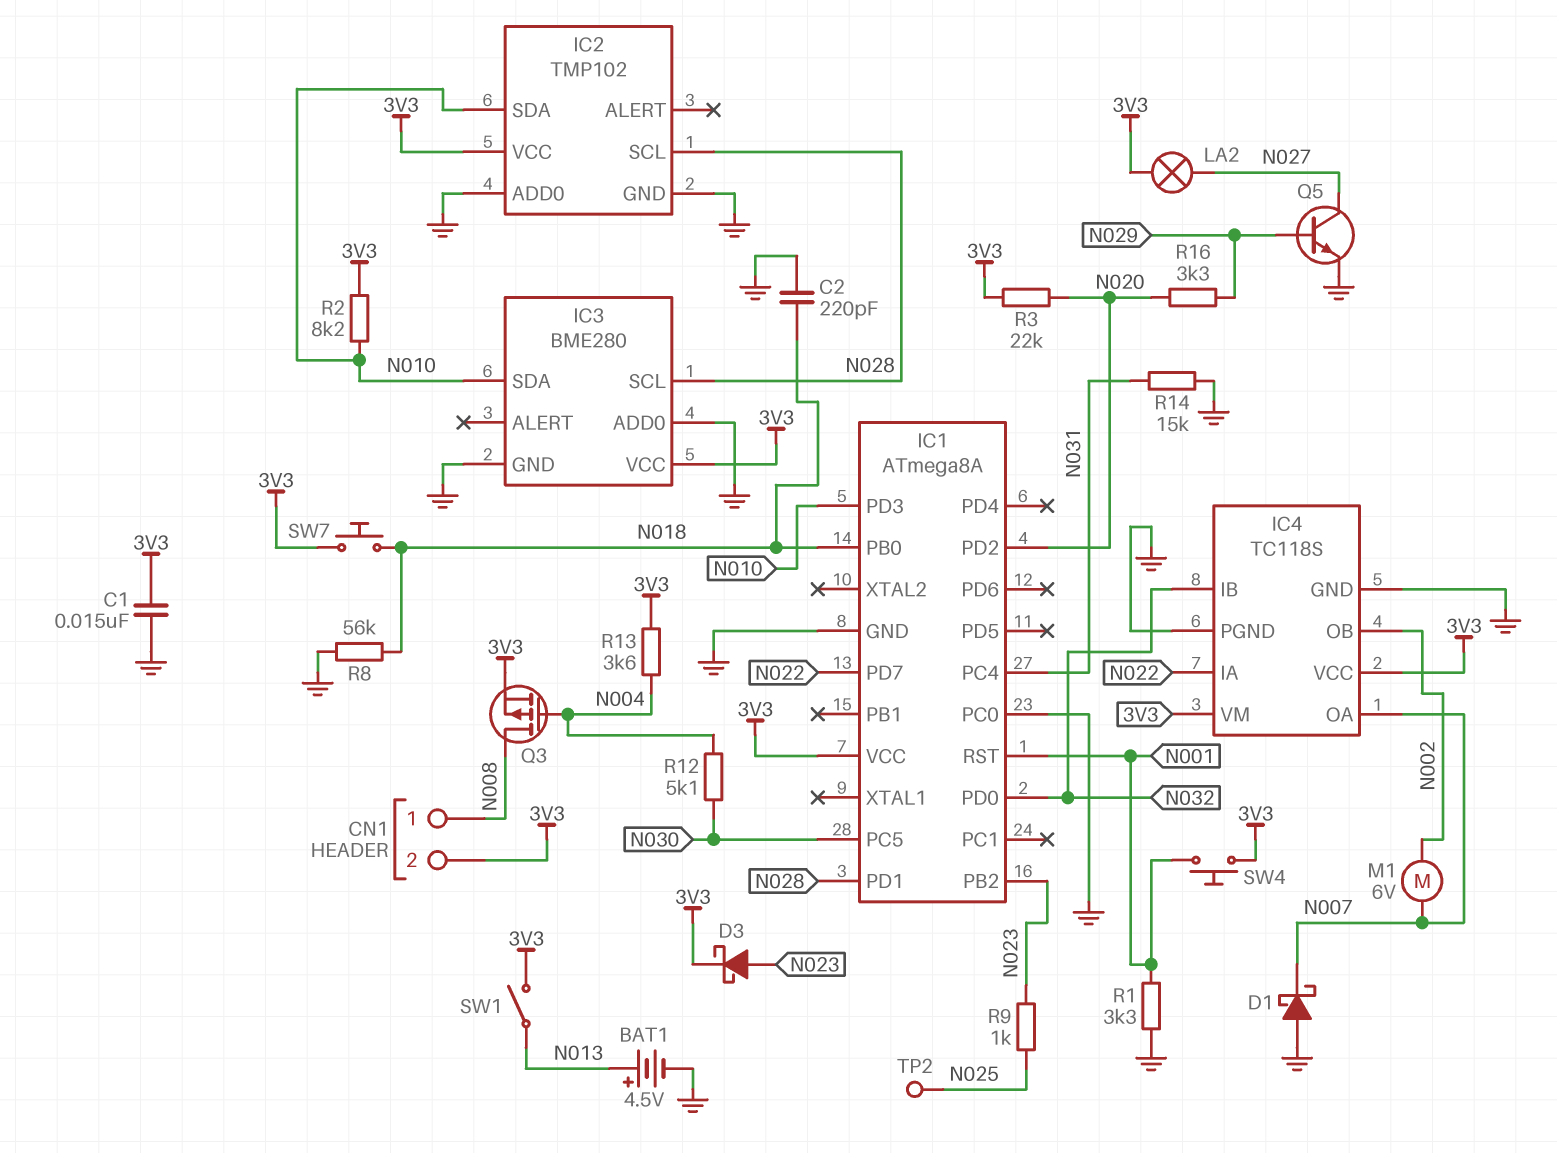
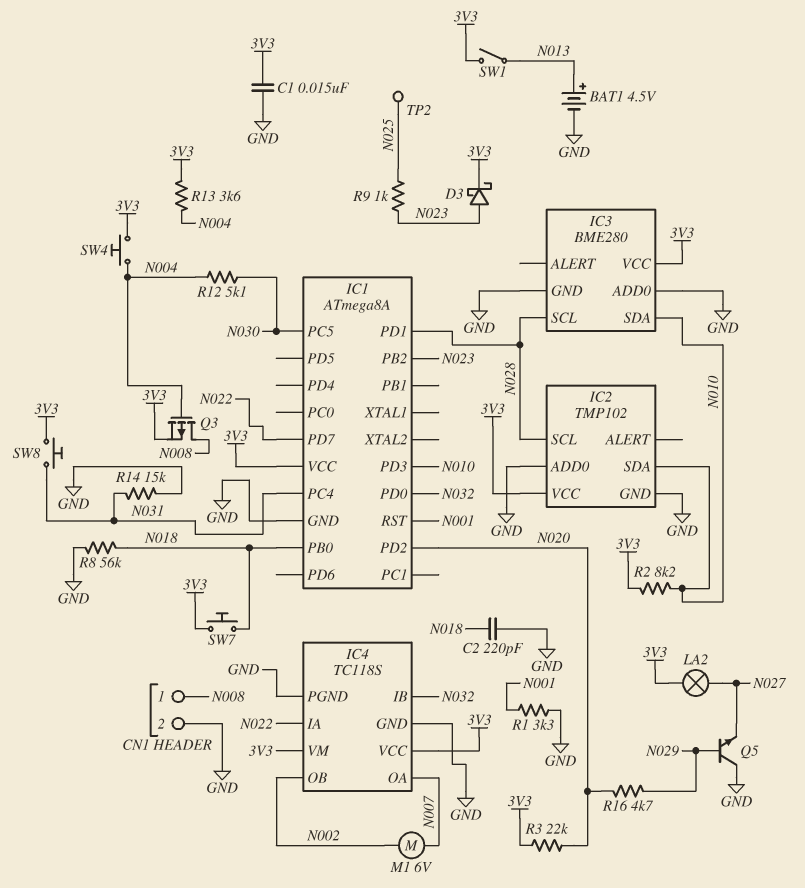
CN1 pin 2: 3V3 -> GND
D1: schottky (A GND, K N007) -> none
IC1 pin PC0: GND -> none
Q5: NPN (B N029, C N027, E GND) -> NPN (B N029, C GND, E N027)
R16: 3.3k (N020, N029) -> 4.7k (N020, N029)
SW4: button (3V3, N001) -> button (3V3, N004)
SW8: none -> button (3V3, N031)

